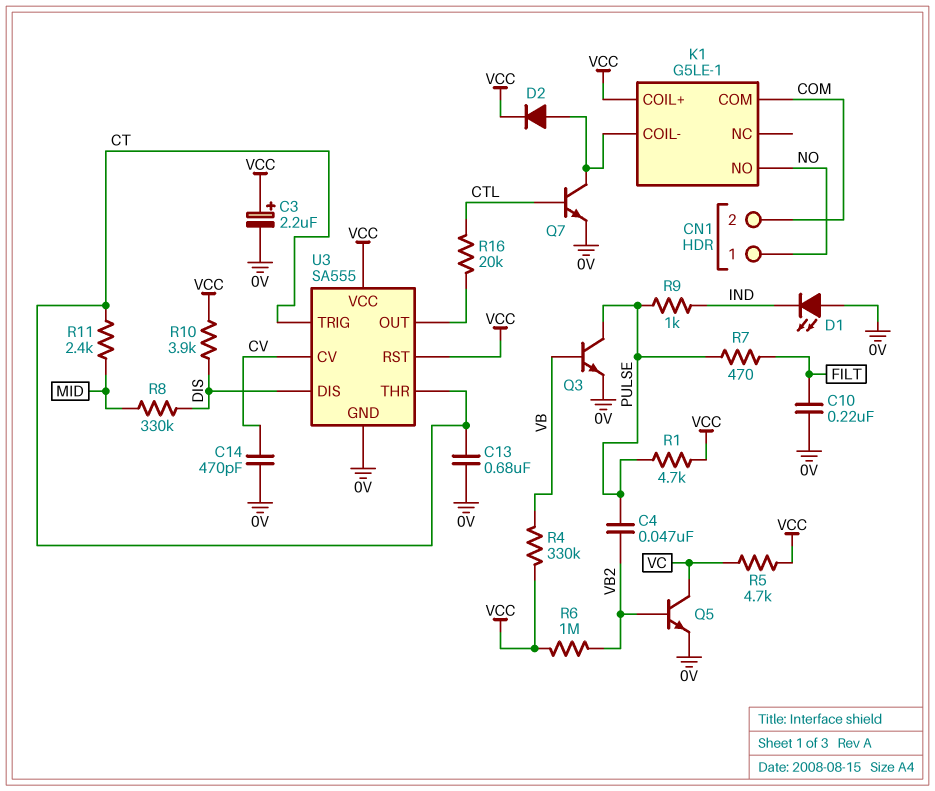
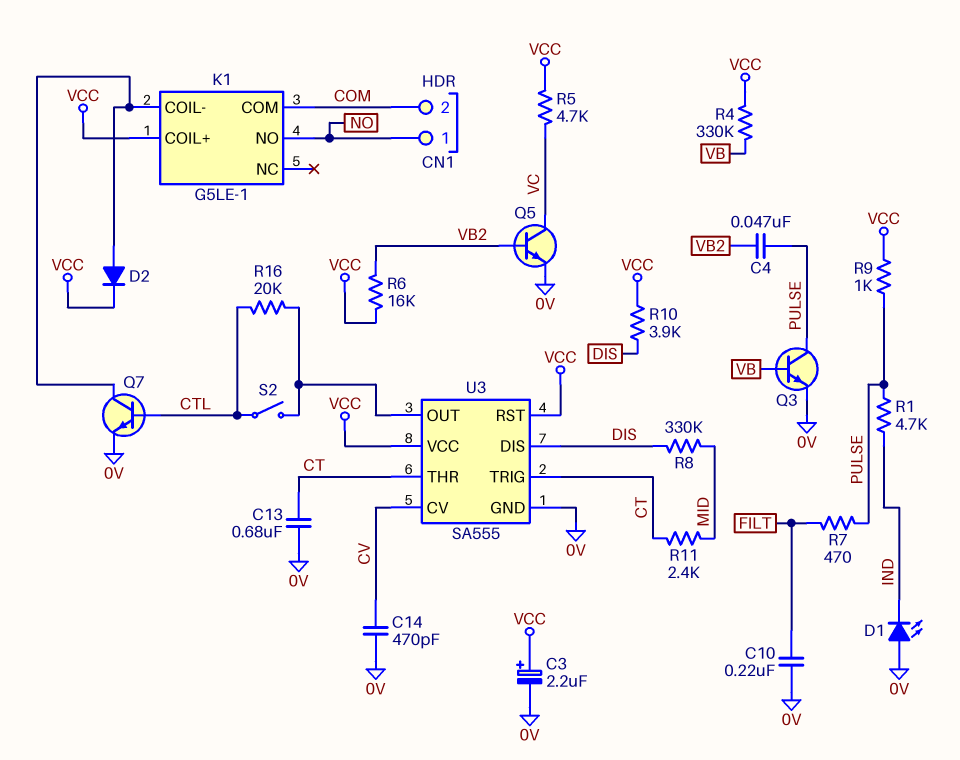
R1: 4.7k (PULSE, VCC) -> 4.7k (IND, PULSE)
R6: 1M (VB2, VCC) -> 16k (VB2, VCC)
R9: 1k (IND, PULSE) -> 1k (PULSE, VCC)
S2: none -> switch (CTL, U3/OUT)

